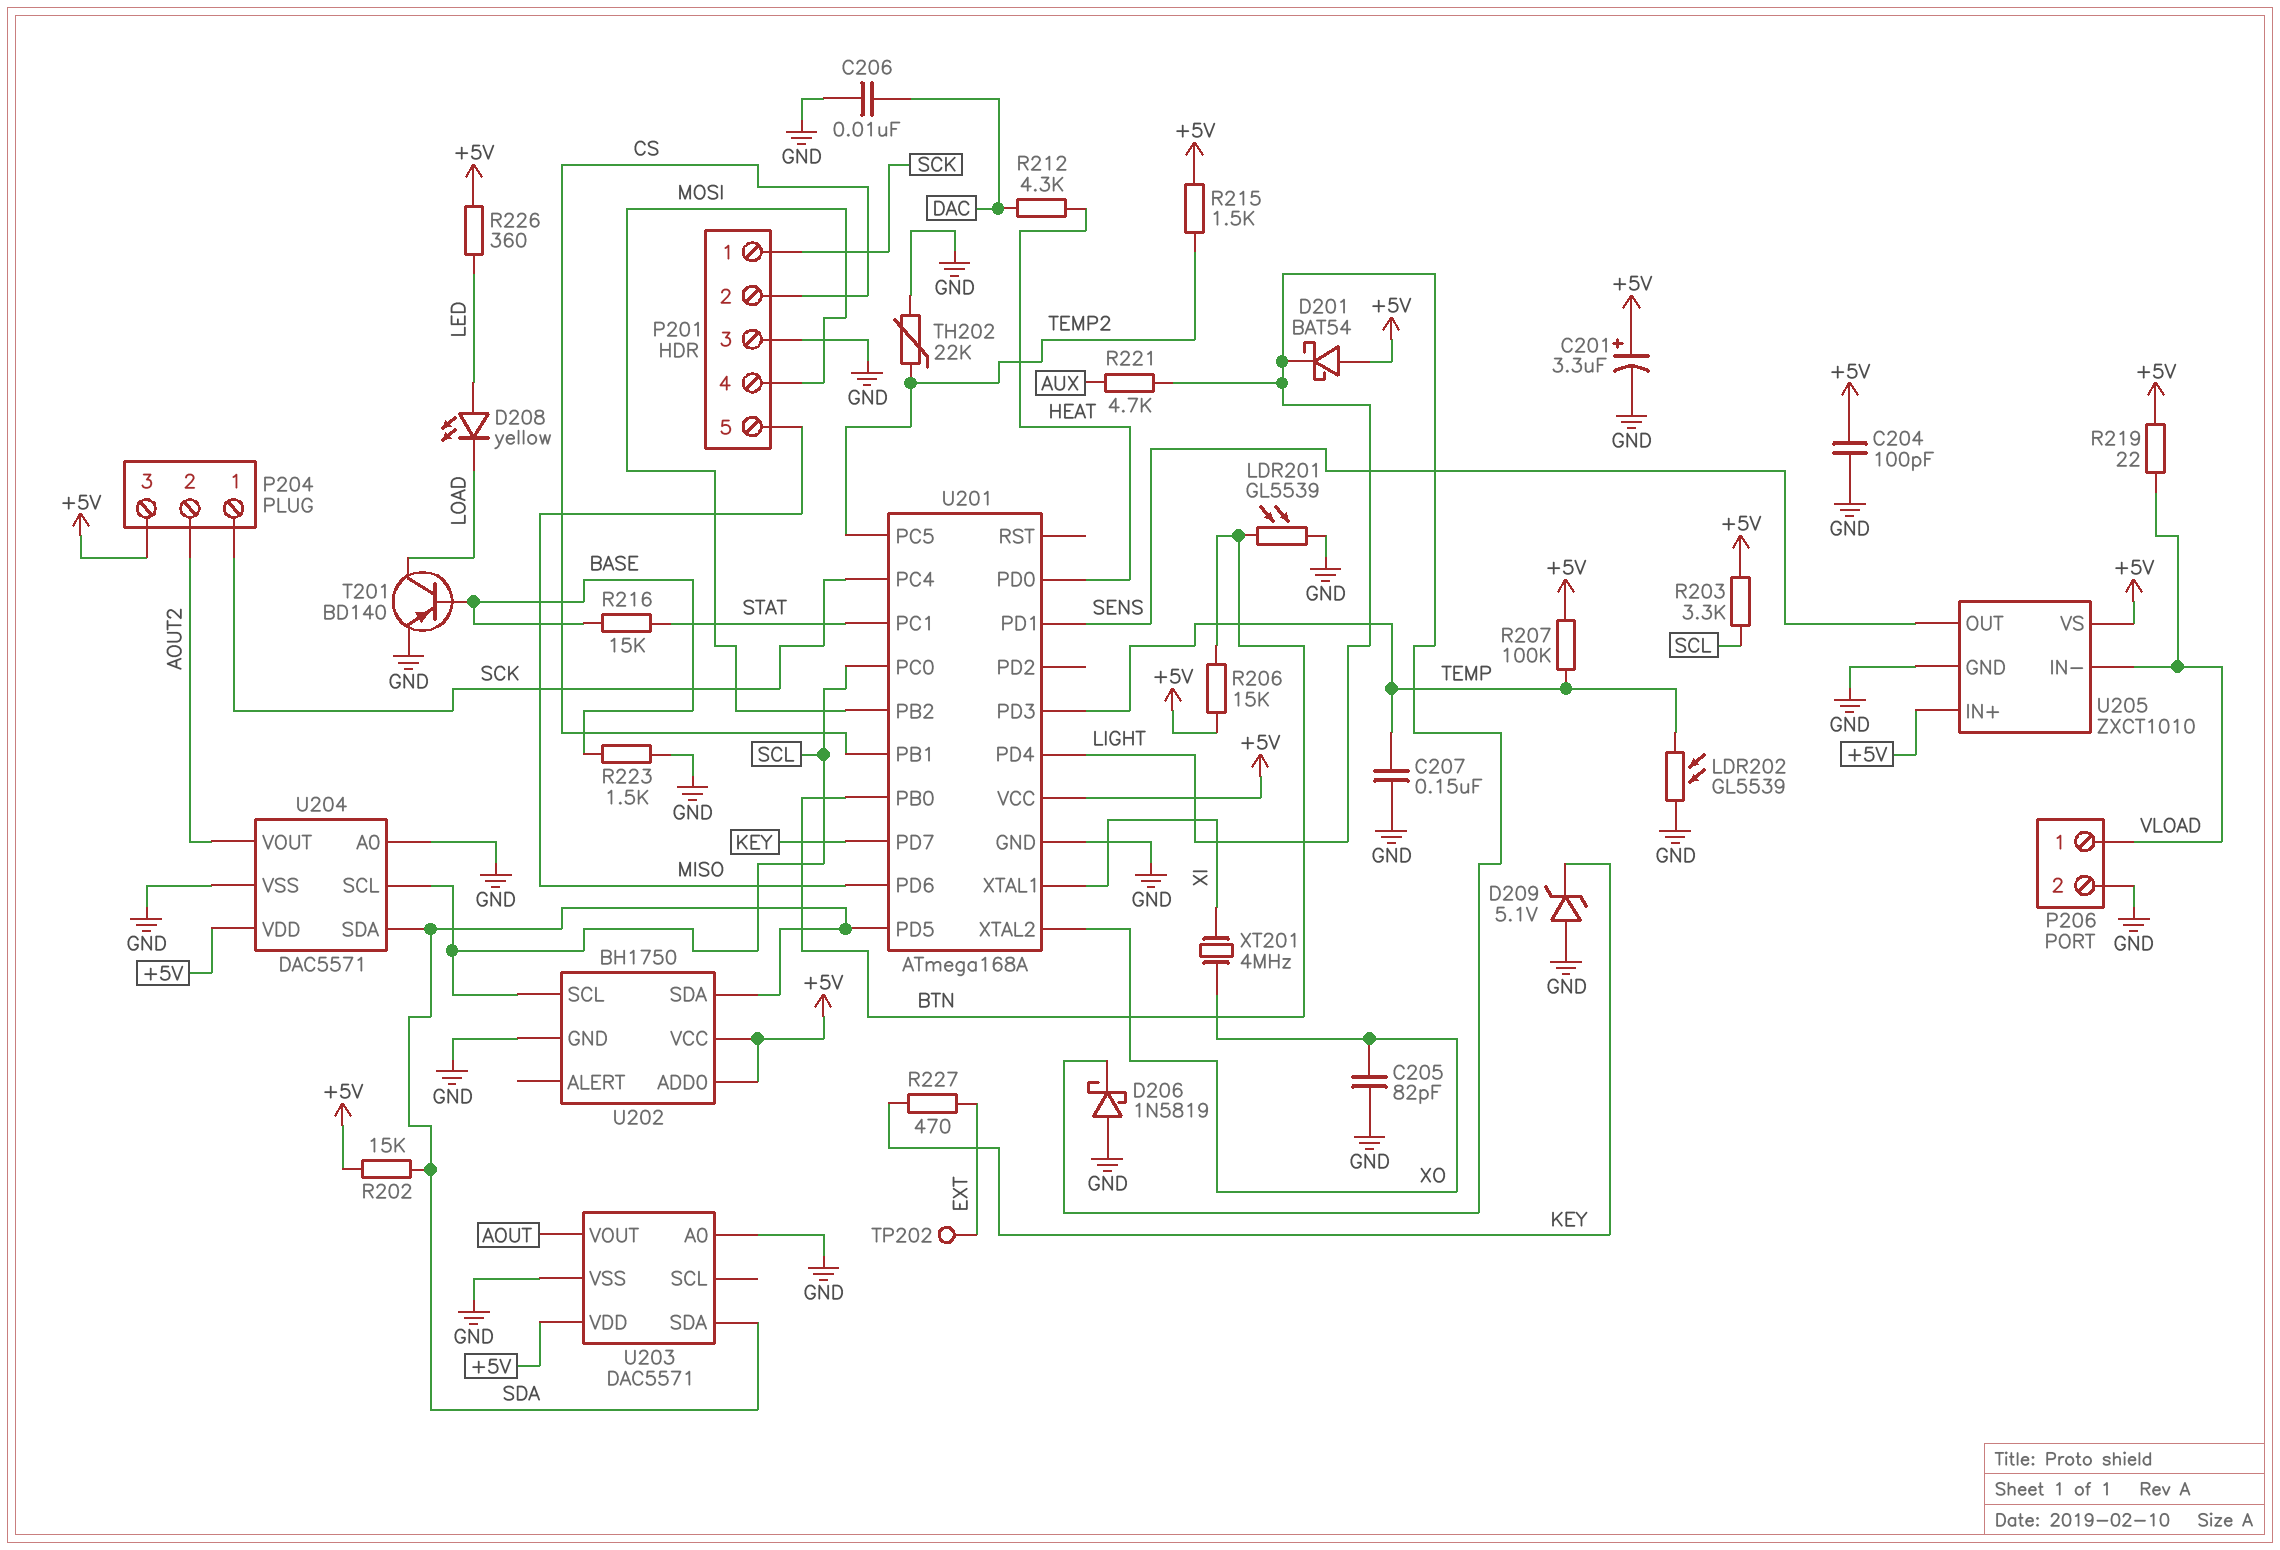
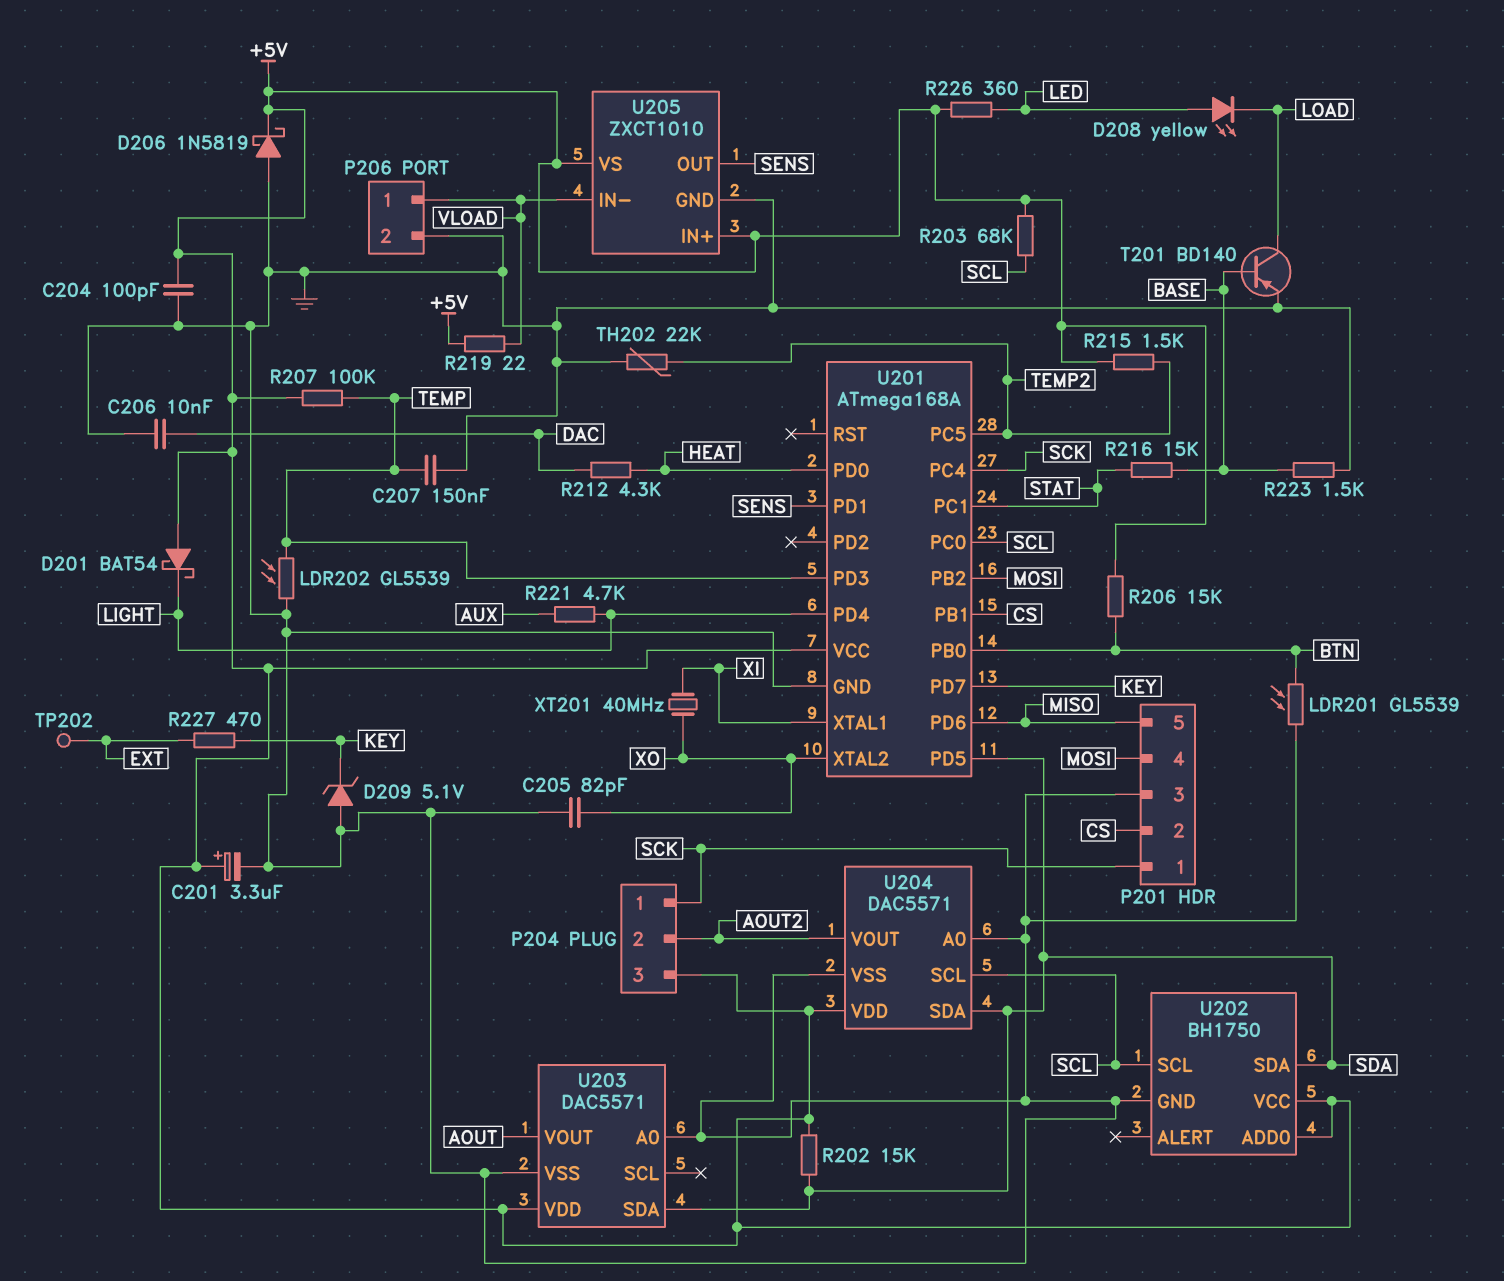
D206: schottky 1N5819 (A GND, K LIGHT) -> schottky 1N5819 (A GND, K +5V)
R203: 3.3k (+5V, SCL) -> 68k (+5V, SCL)
XT201: 4MHz (XI, XO) -> 40MHz (XI, XO)

